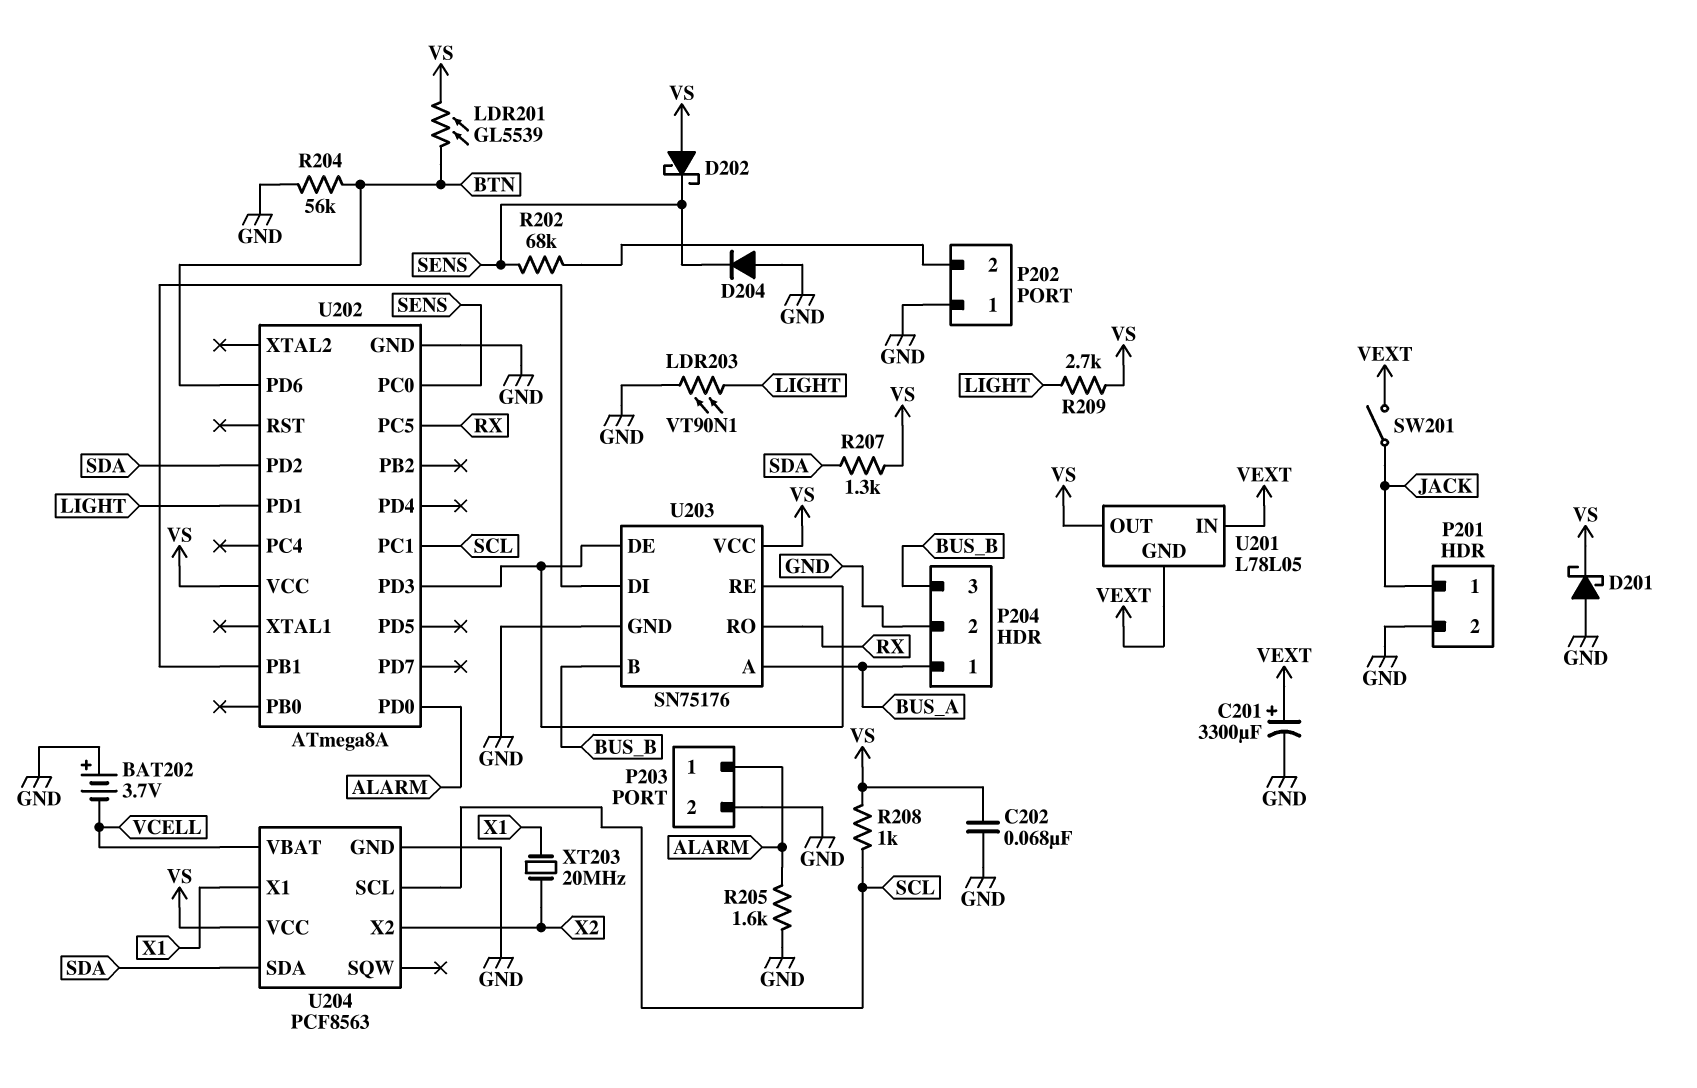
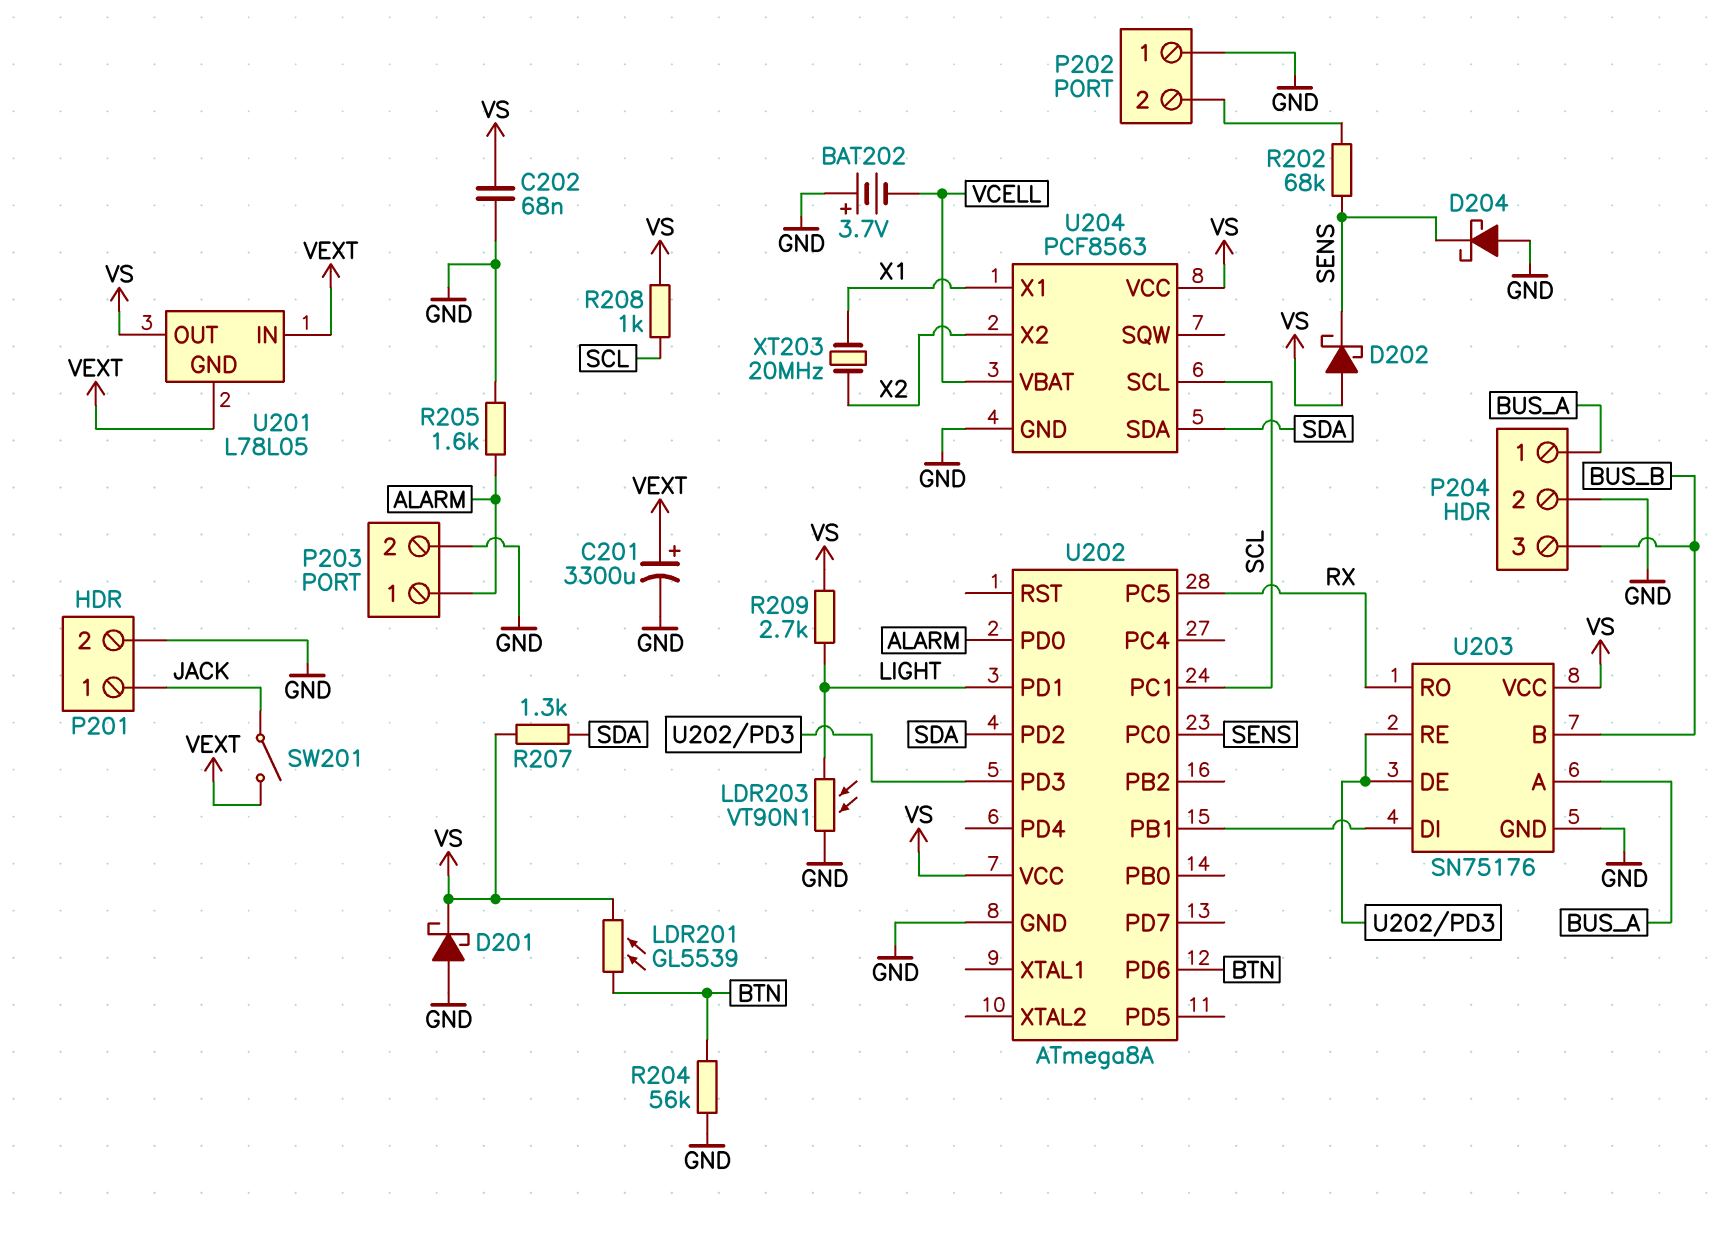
D204: diode (A GND, K SENS) -> schottky (A GND, K SENS)

